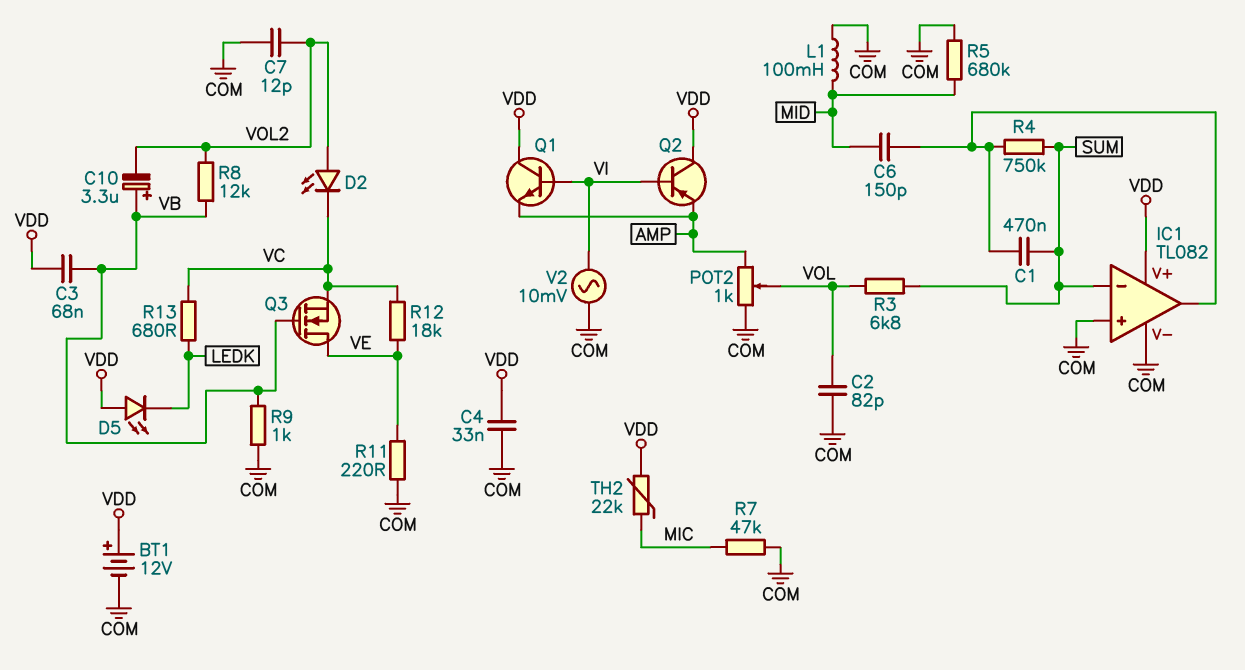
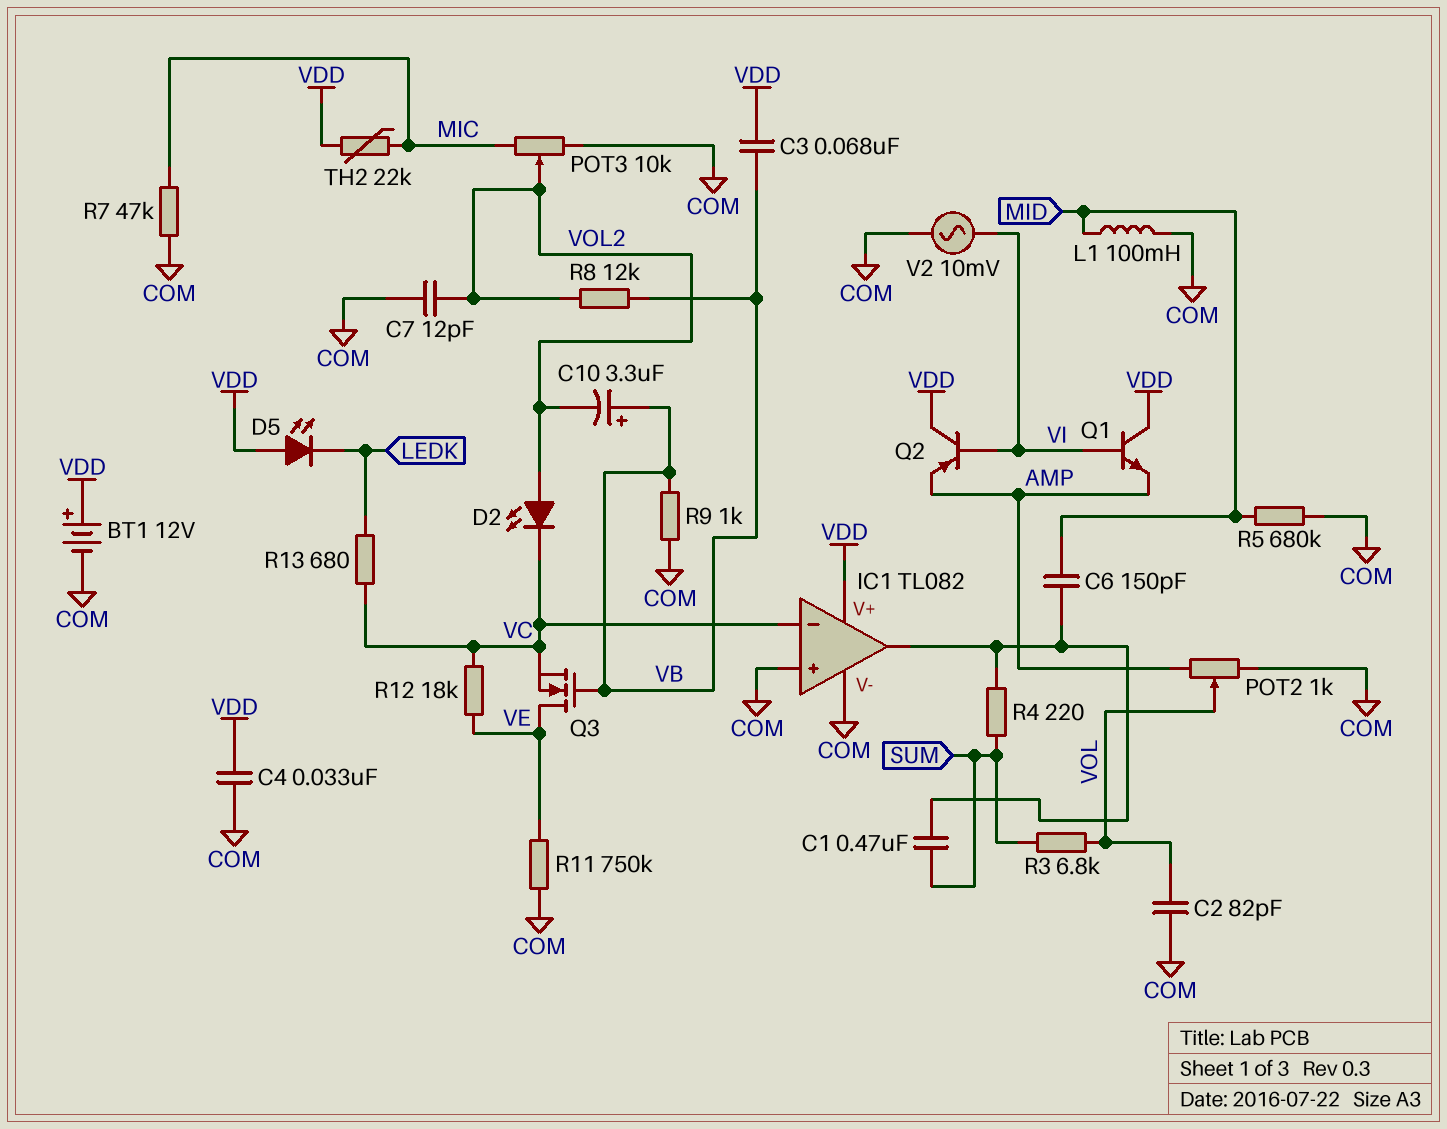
IC1 pin in-: SUM -> VC
POT3: none -> 10k (COM, MIC, wiper VOL2)
R4: 750k (IC1/out, SUM) -> 220 (IC1/out, SUM)
R11: 220 (COM, VE) -> 750k (COM, VE)

